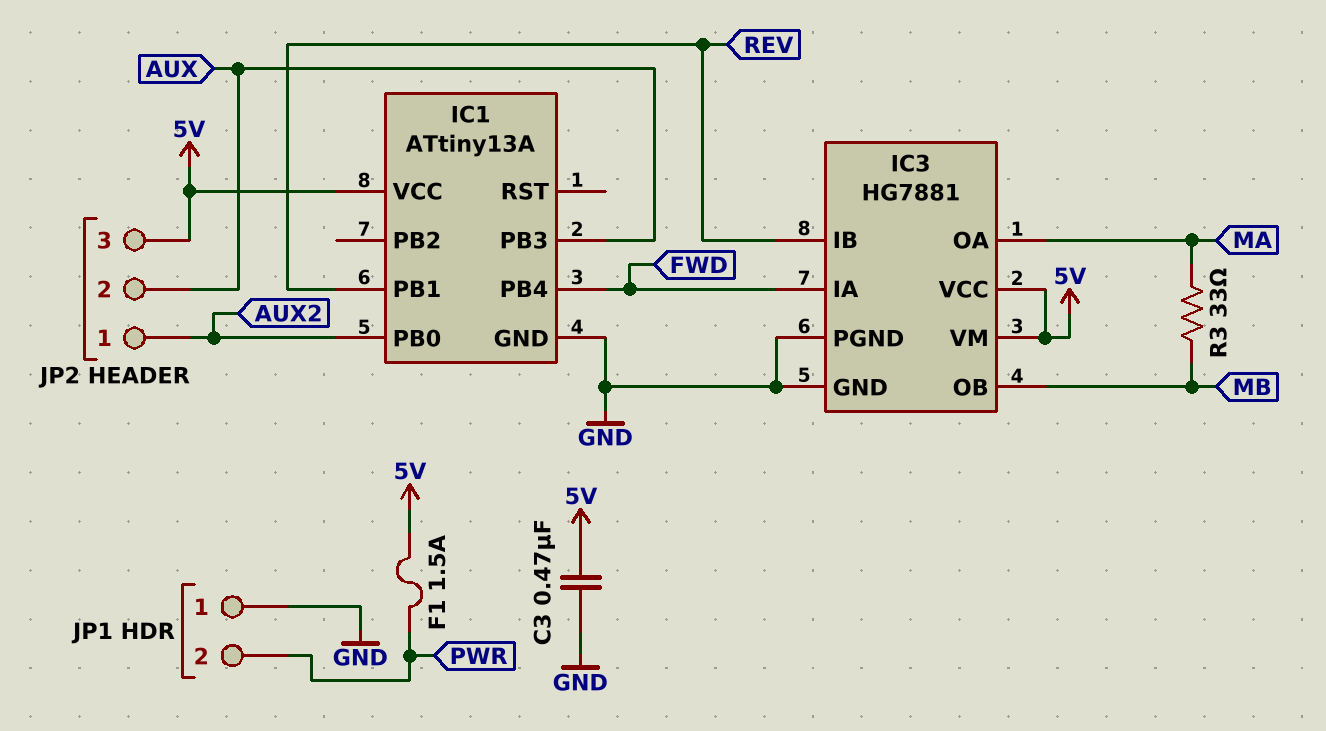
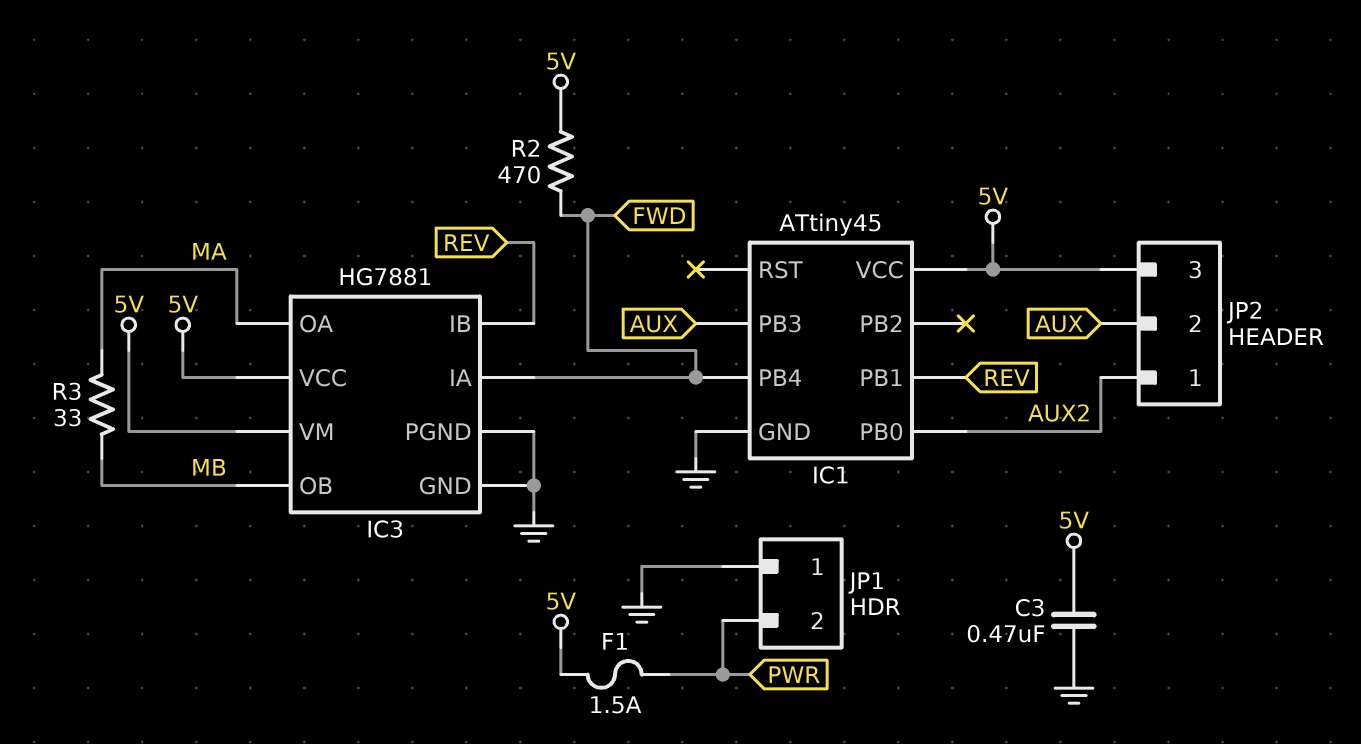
IC1: ATtiny13A -> ATtiny45
R2: none -> 470 (5V, FWD)

